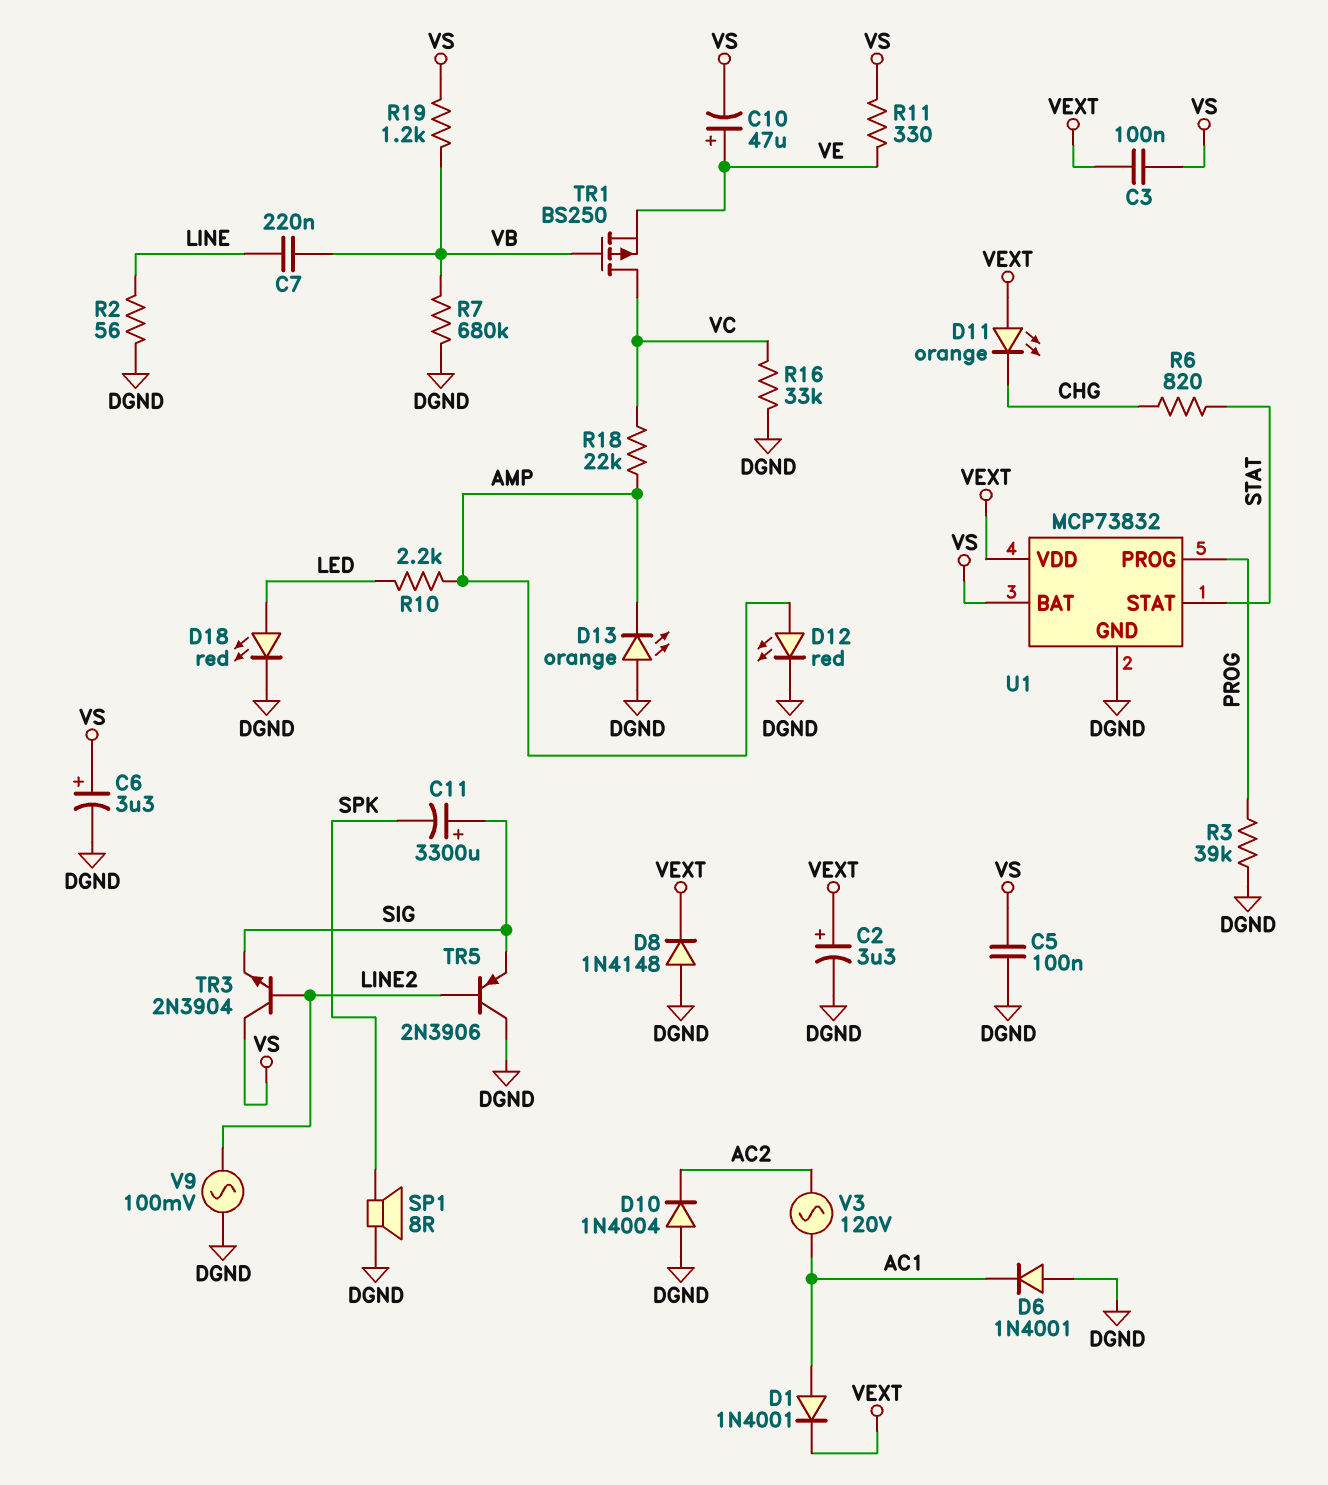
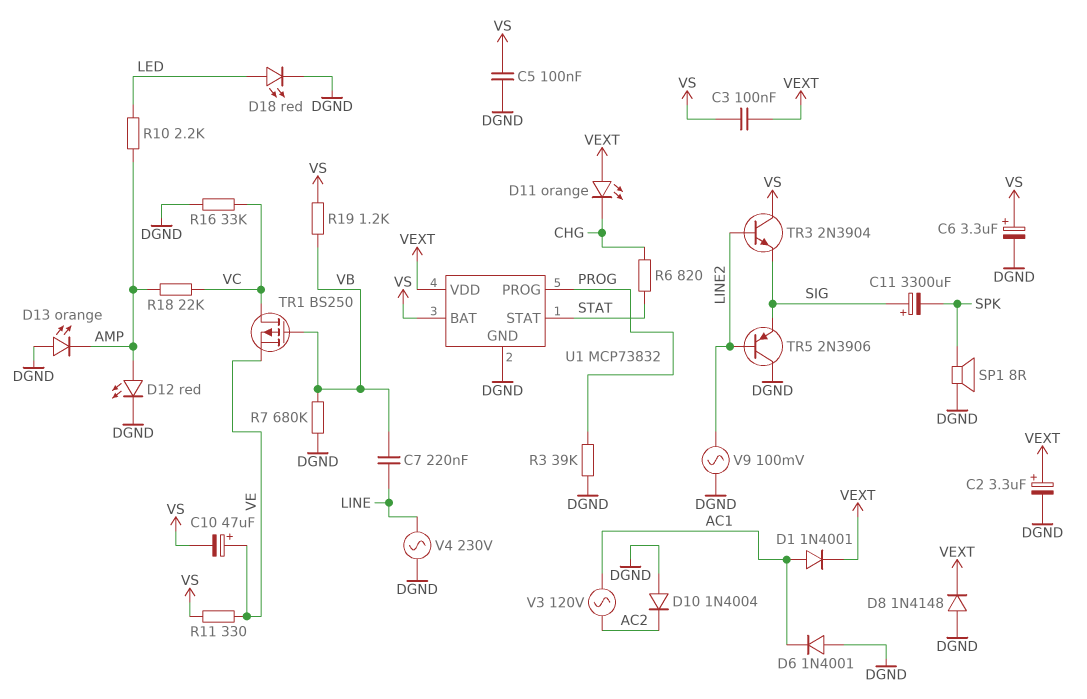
R2: 56 (DGND, LINE) -> none
V4: none -> AC 230V (DGND, LINE)

